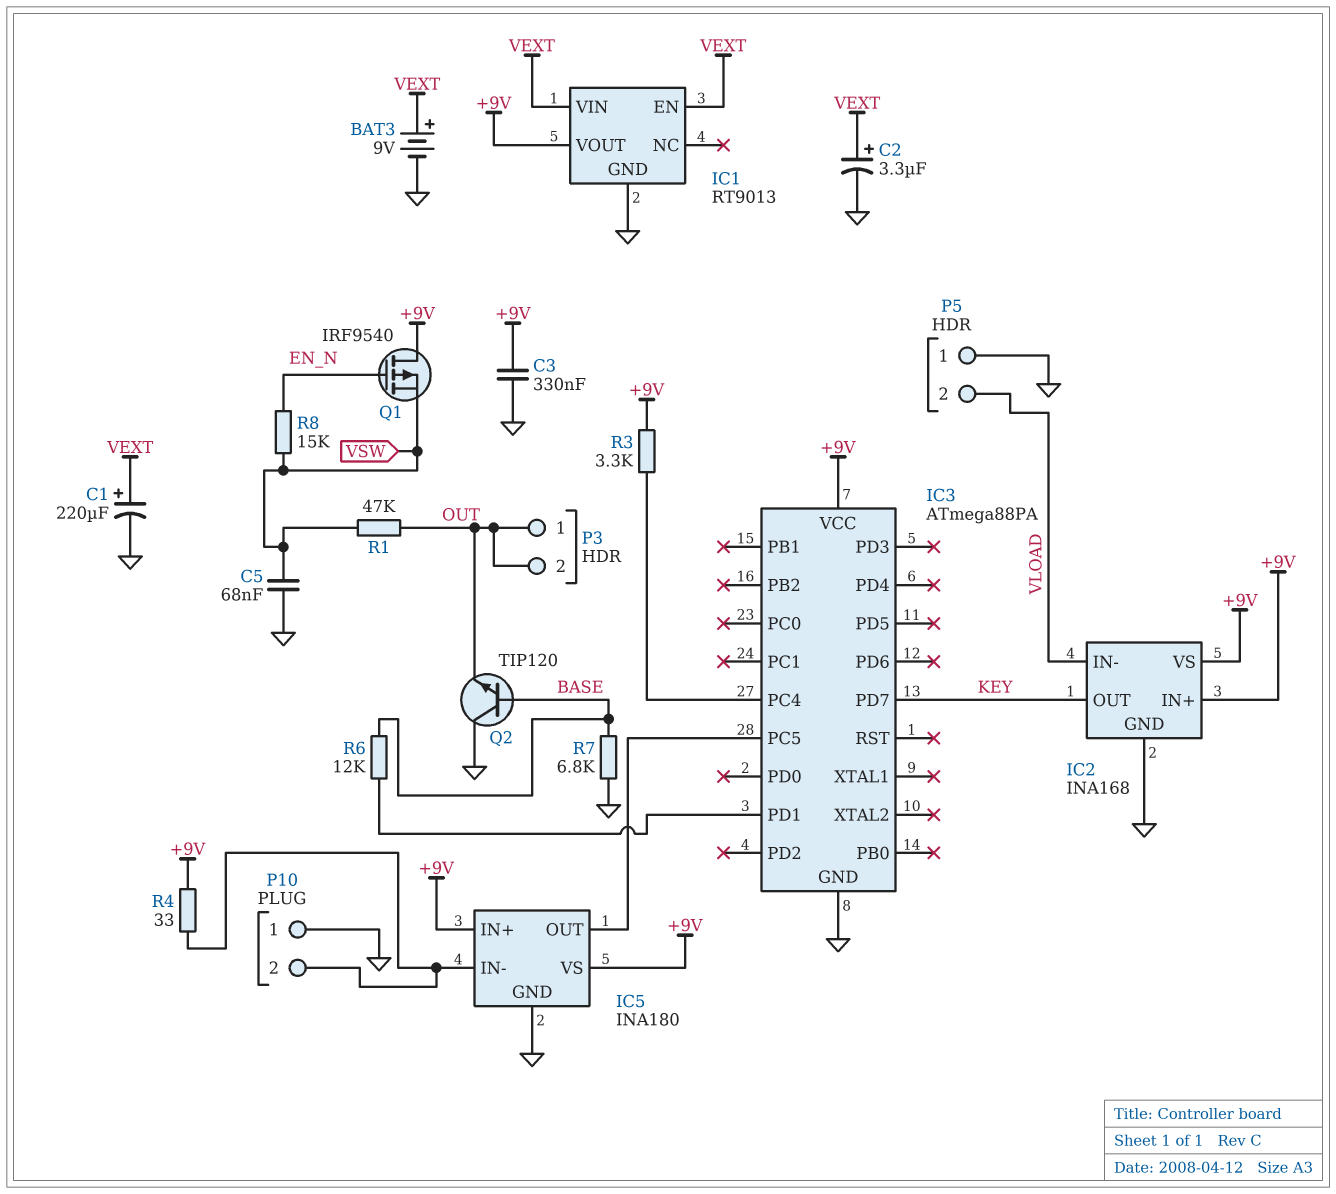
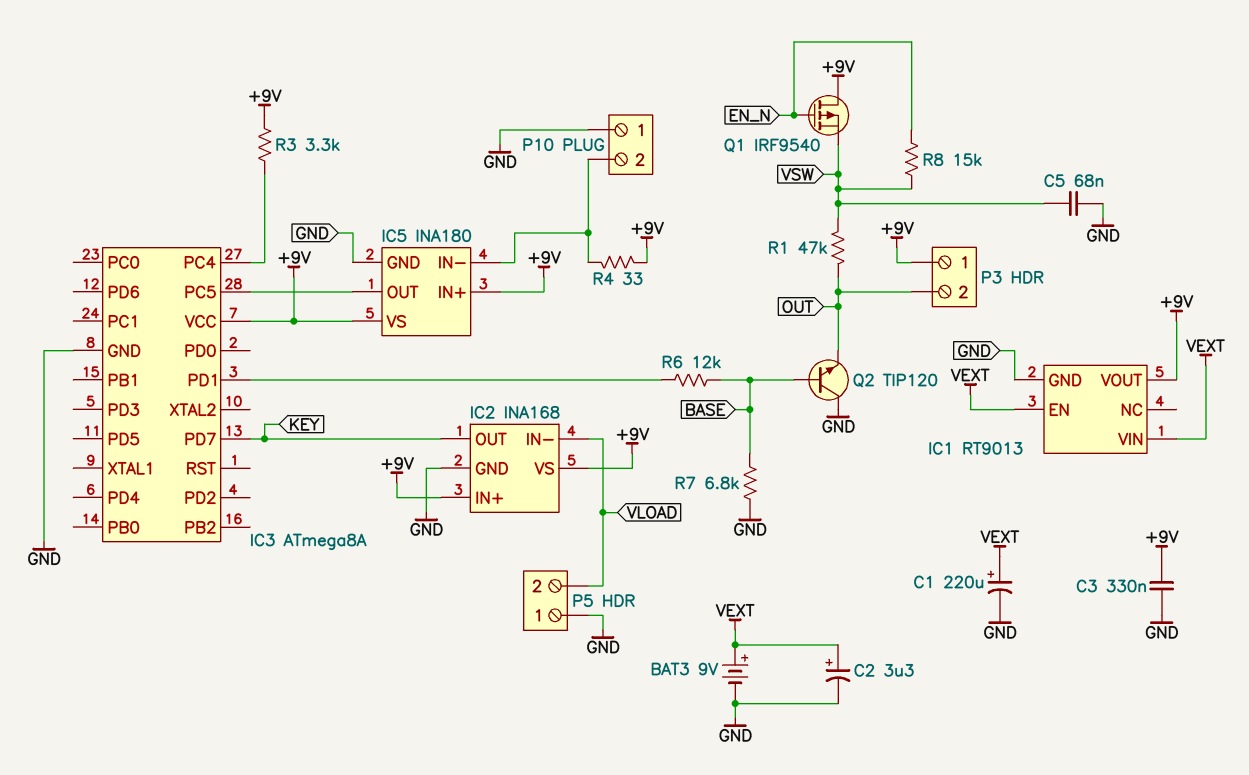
IC3: ATmega88PA -> ATmega8A
P3 pin 1: OUT -> +9V

